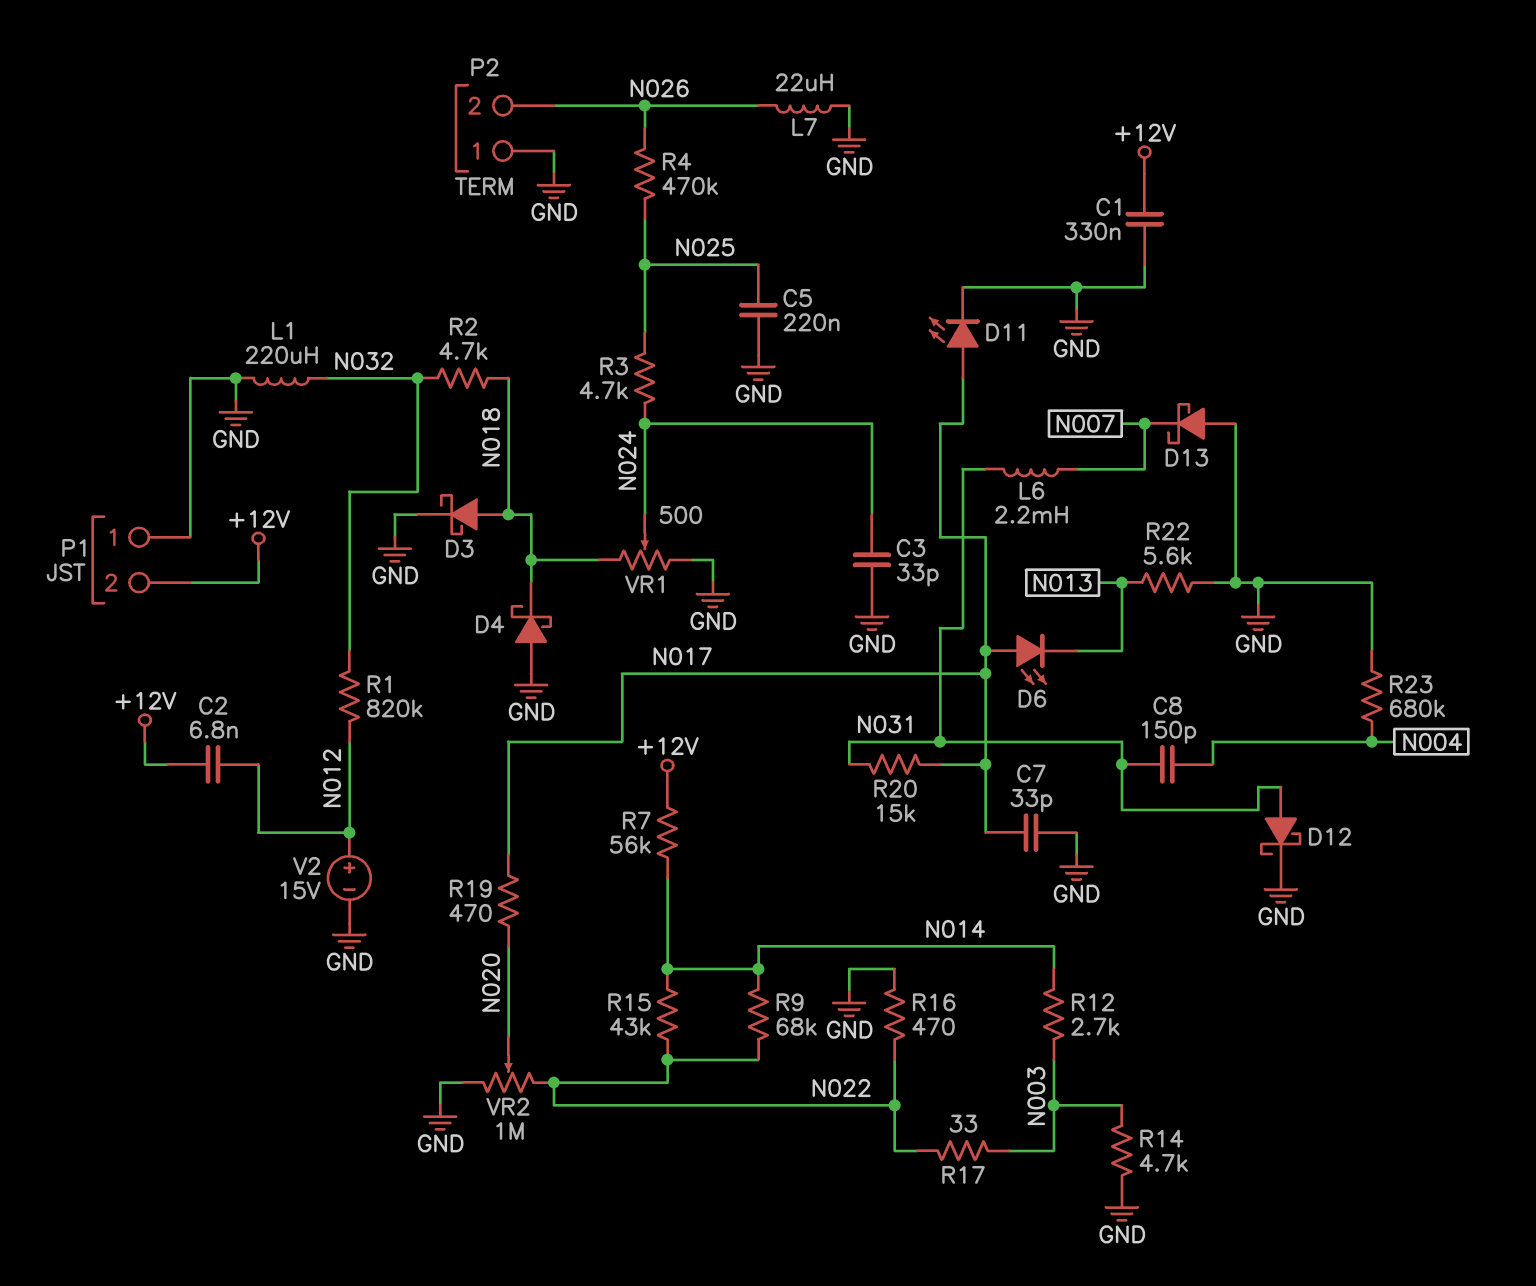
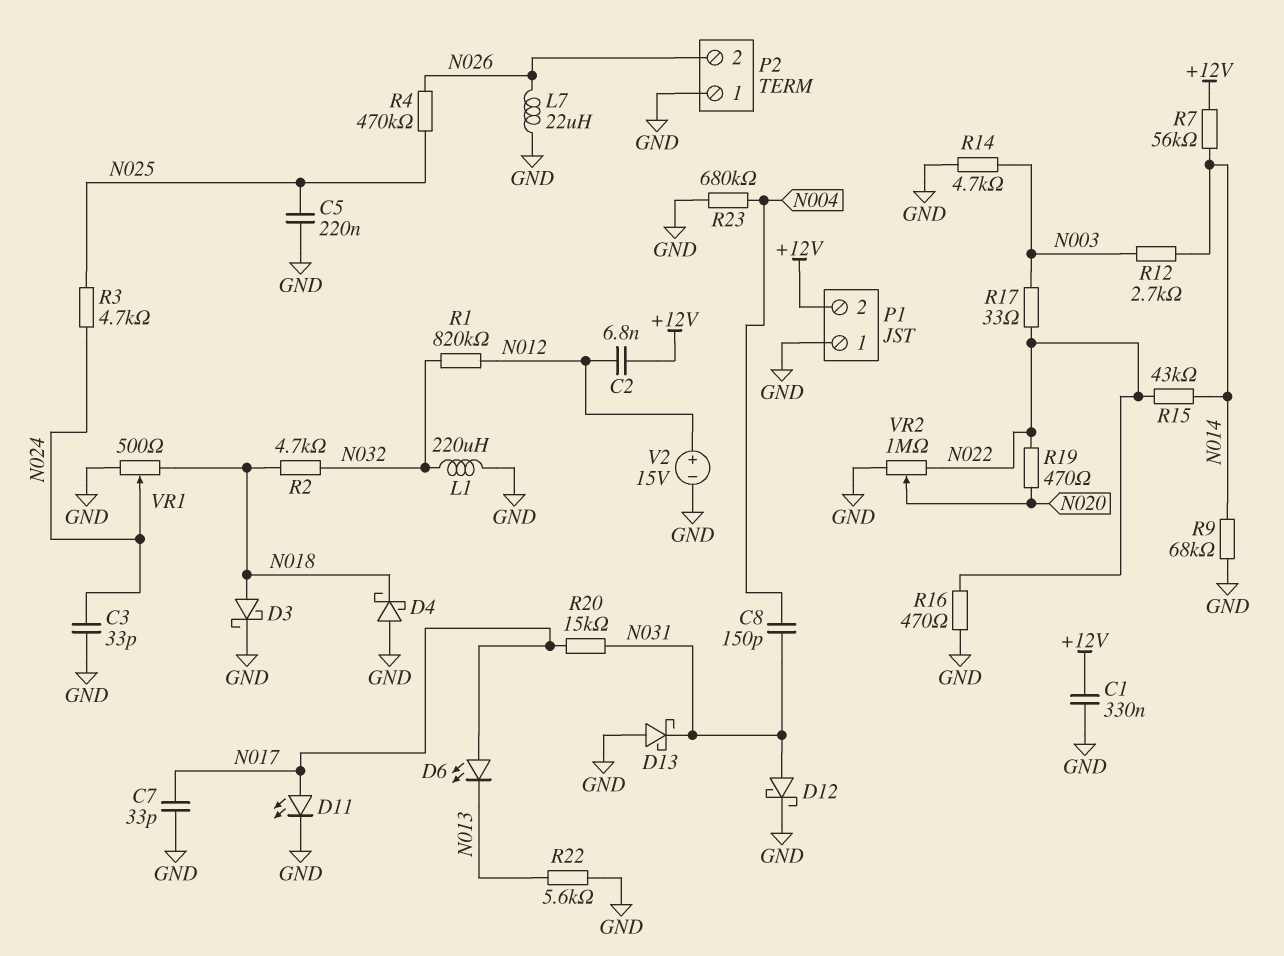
D13: schottky (A GND, K N007) -> schottky (A GND, K N031)
L6: 2.2mH (N007, N031) -> none
R9: 68k (N014, N022) -> 68k (GND, N014)
R19: 470 (N017, N020) -> 470 (N020, N022)

